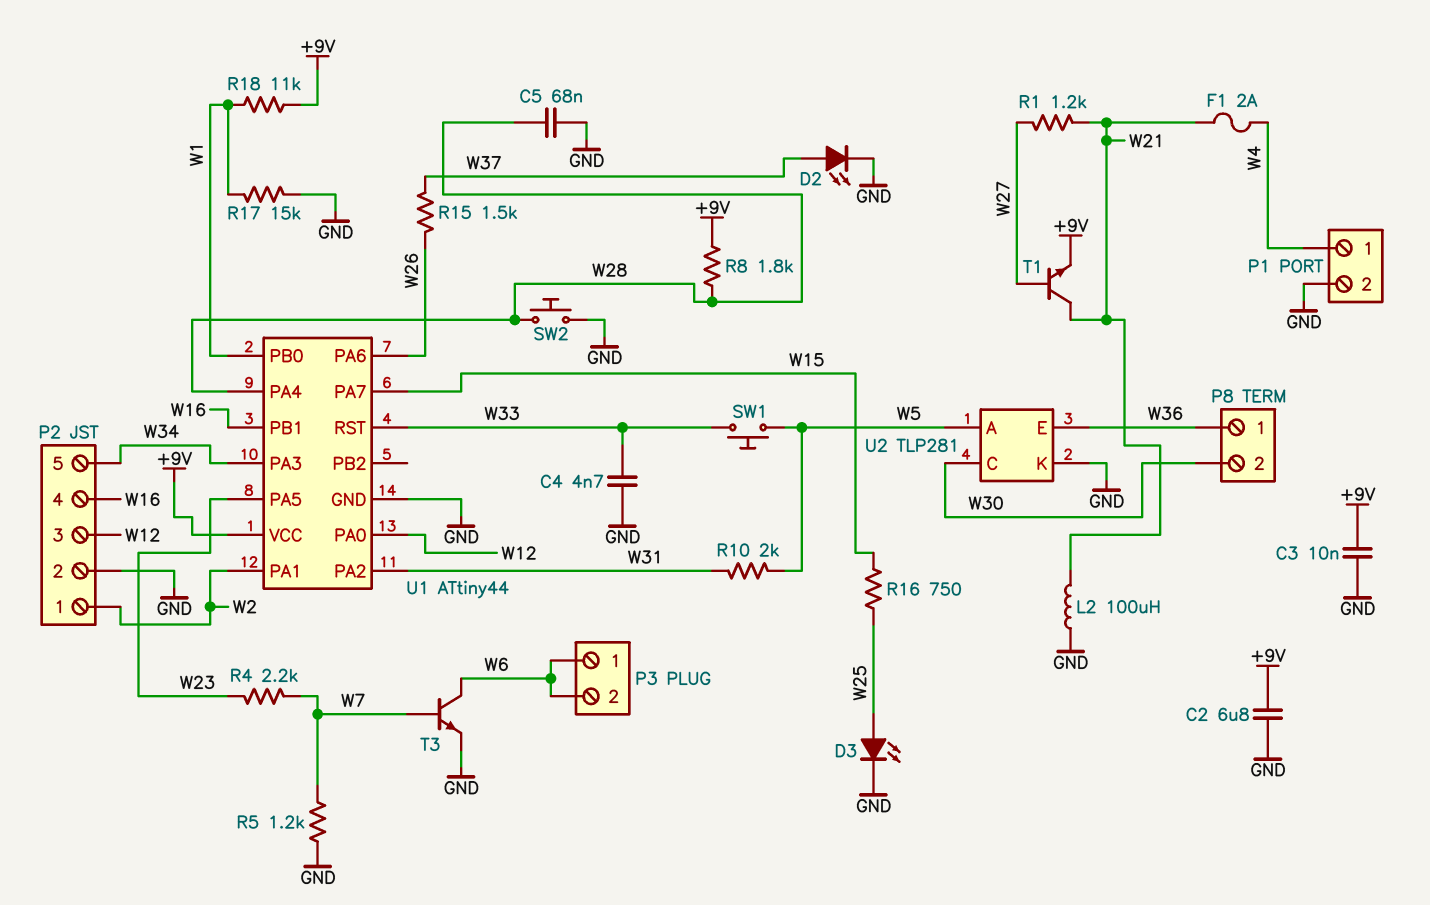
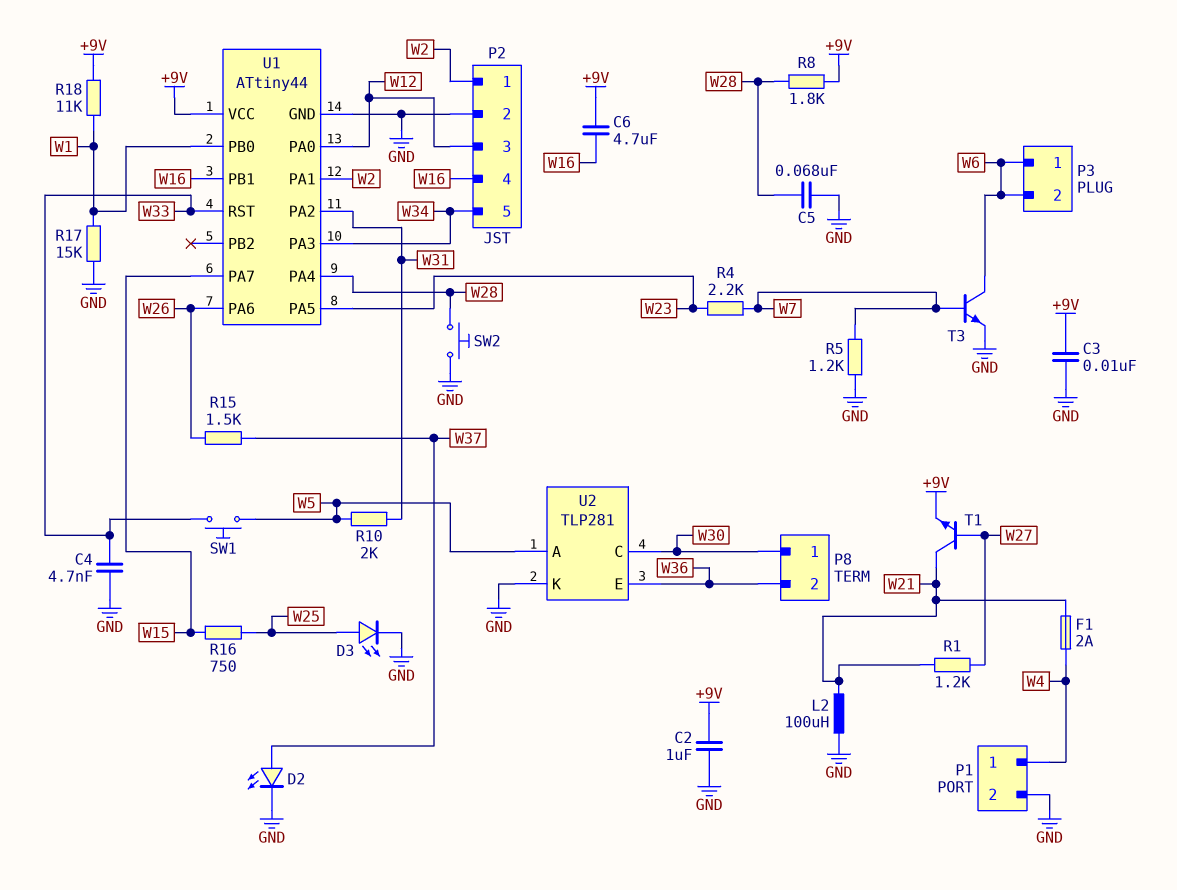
C2: 6.8uF (+9V, GND) -> 1uF (+9V, GND)
C6: none -> 4.7uF (+9V, W16)
P8 pin 1: W36 -> W30
P8 pin 2: W30 -> W36

